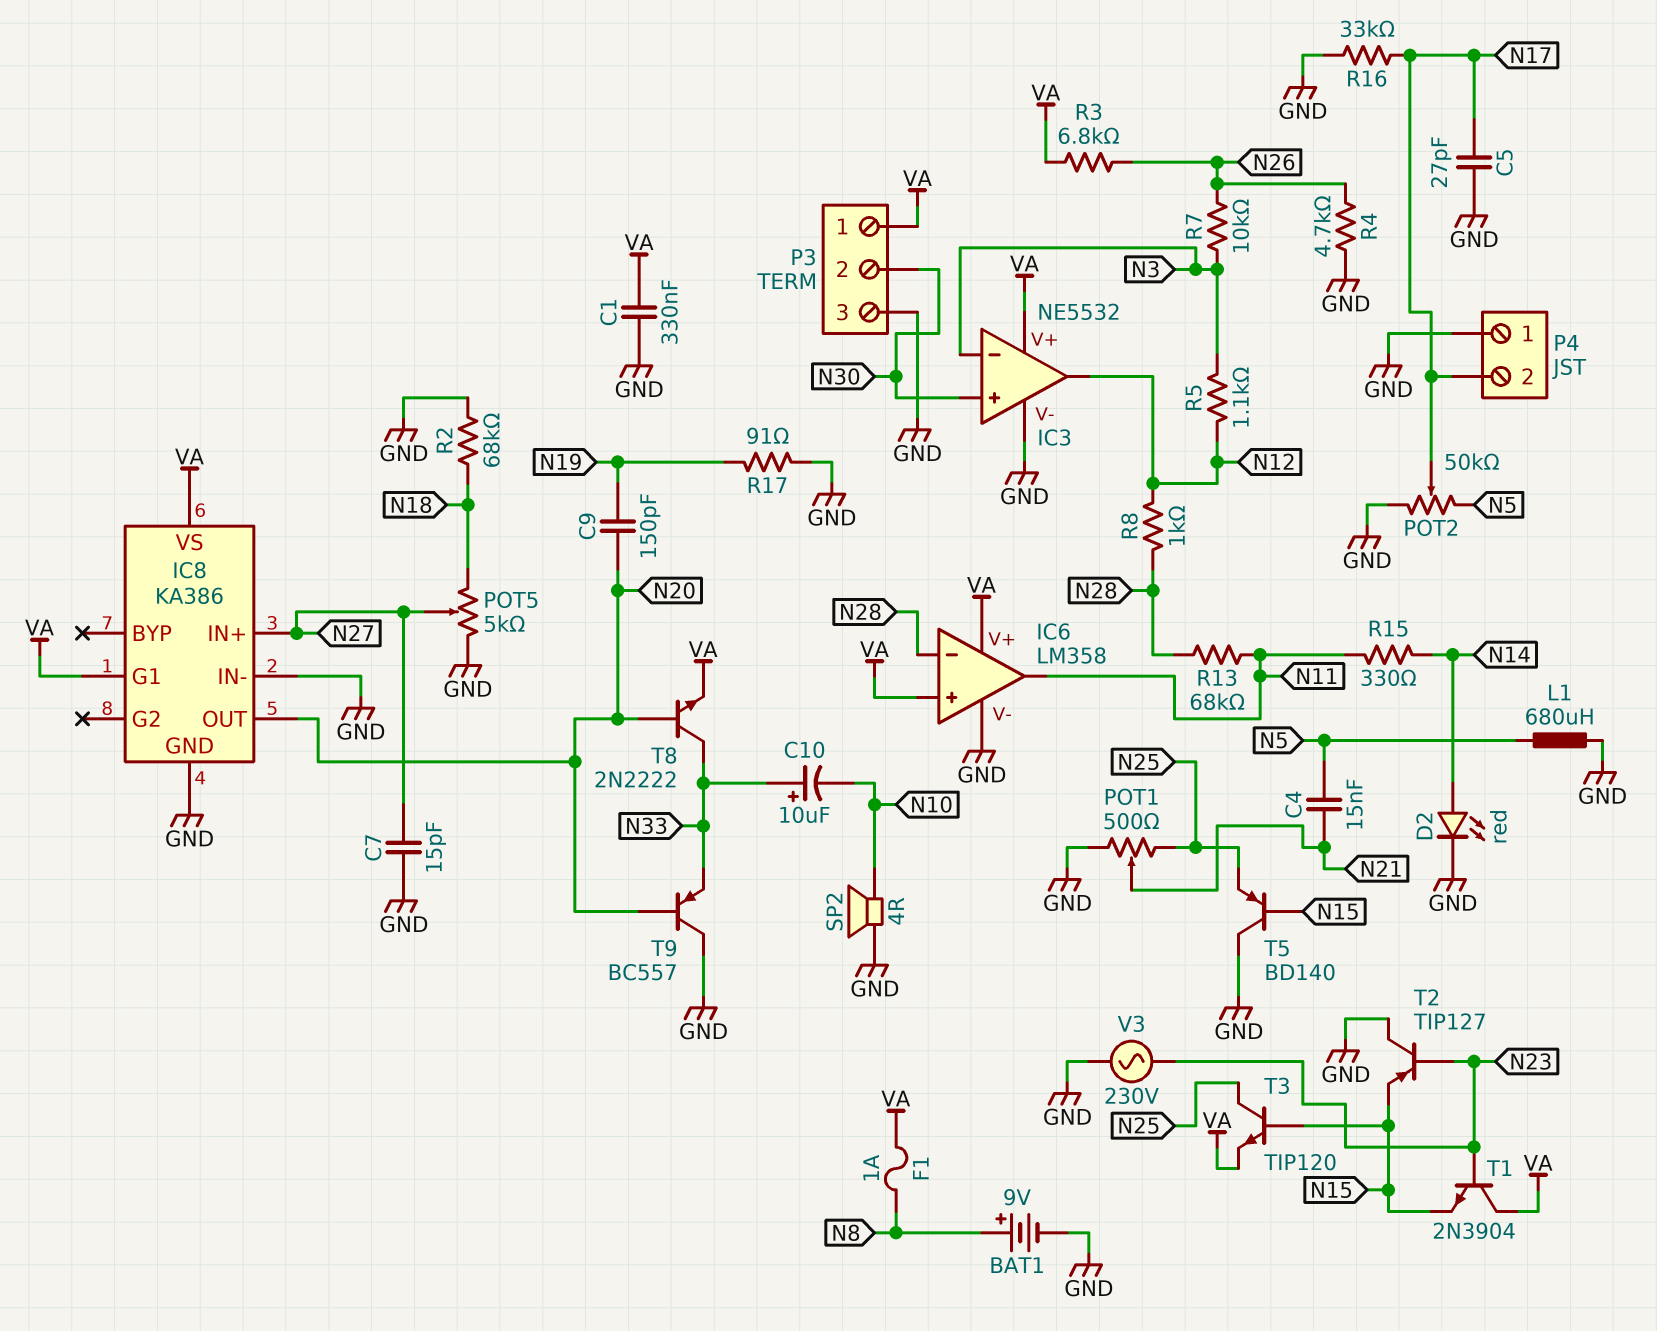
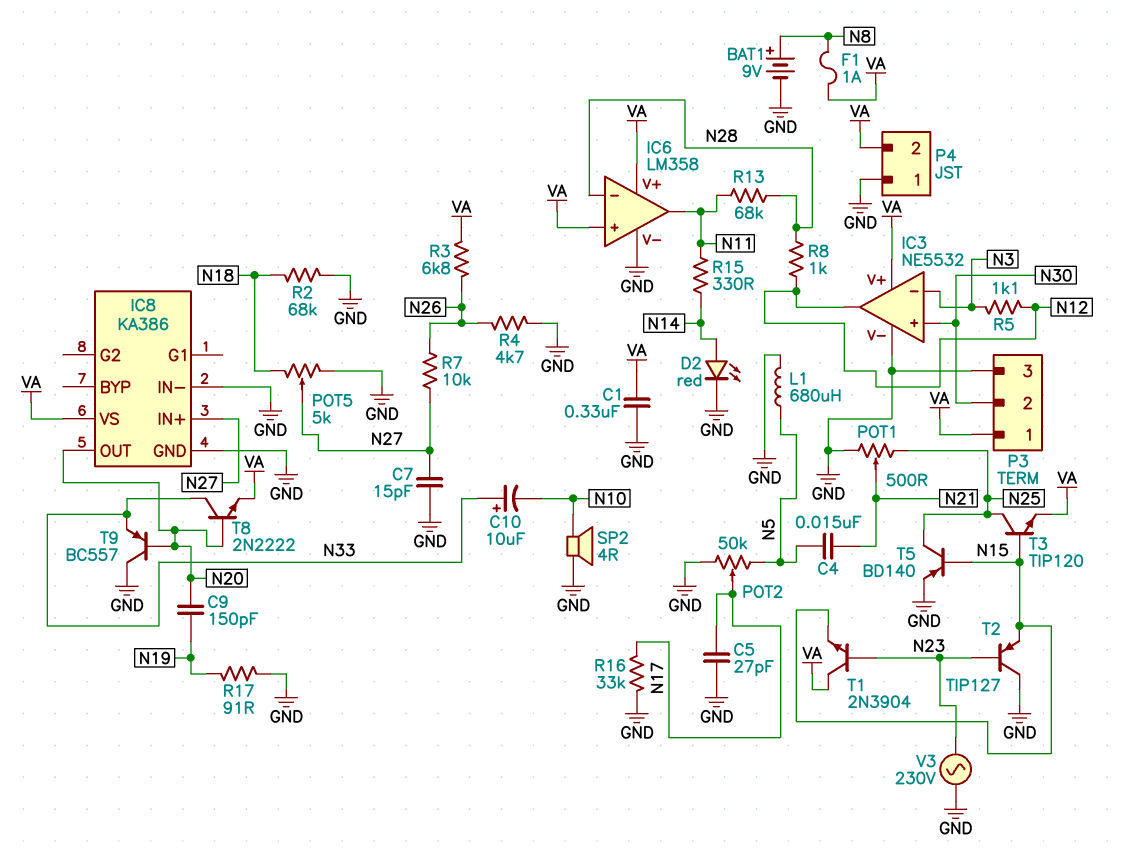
IC8 pin G1: VA -> none
P4 pin 2: N17 -> VA
R7: 10k (N3, N26) -> 10k (N26, N27)
T5: PNP BD140 (B N15, C GND, E N25) -> PNP BD140 (B N15, C N25, E GND)

